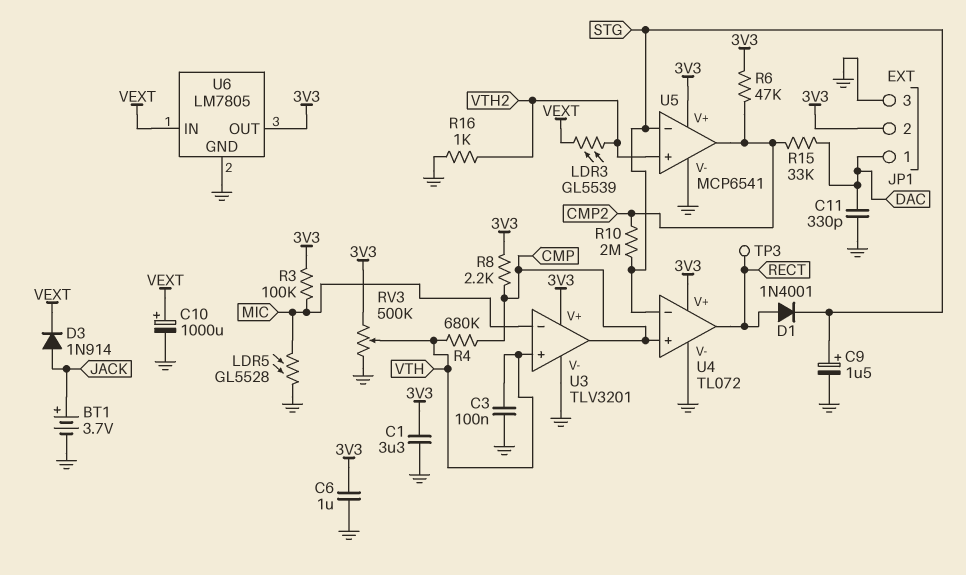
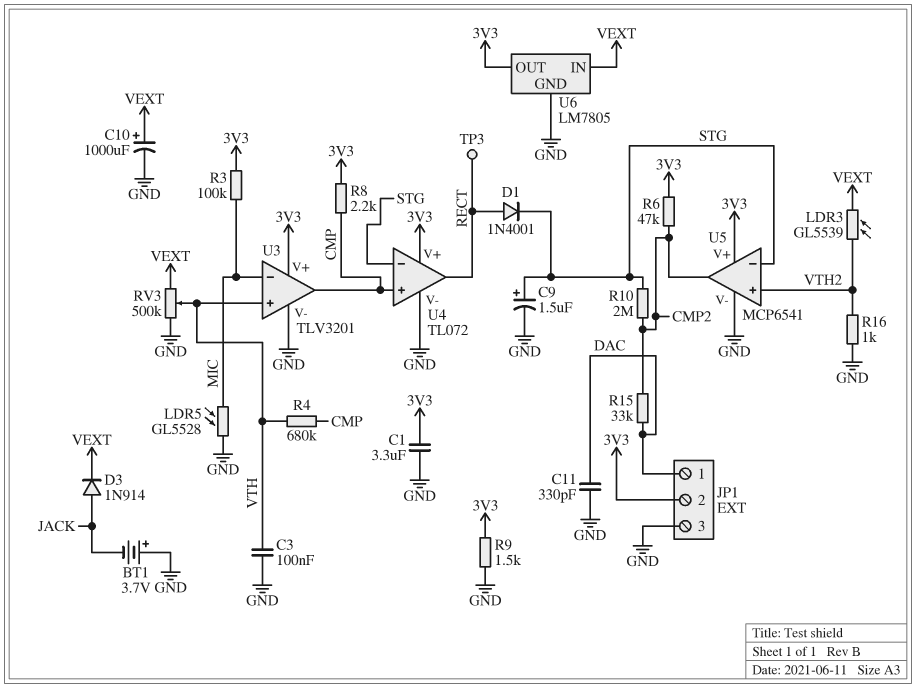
BT1: 3.7V (plus JACK, minus GND) -> 3.7V (plus GND, minus JACK)
C6: 1uF (3V3, GND) -> none
R9: none -> 1.5k (3V3, GND)
RV3: 500k (3V3, GND, wiper VTH) -> 500k (GND, VEXT, wiper VTH)

